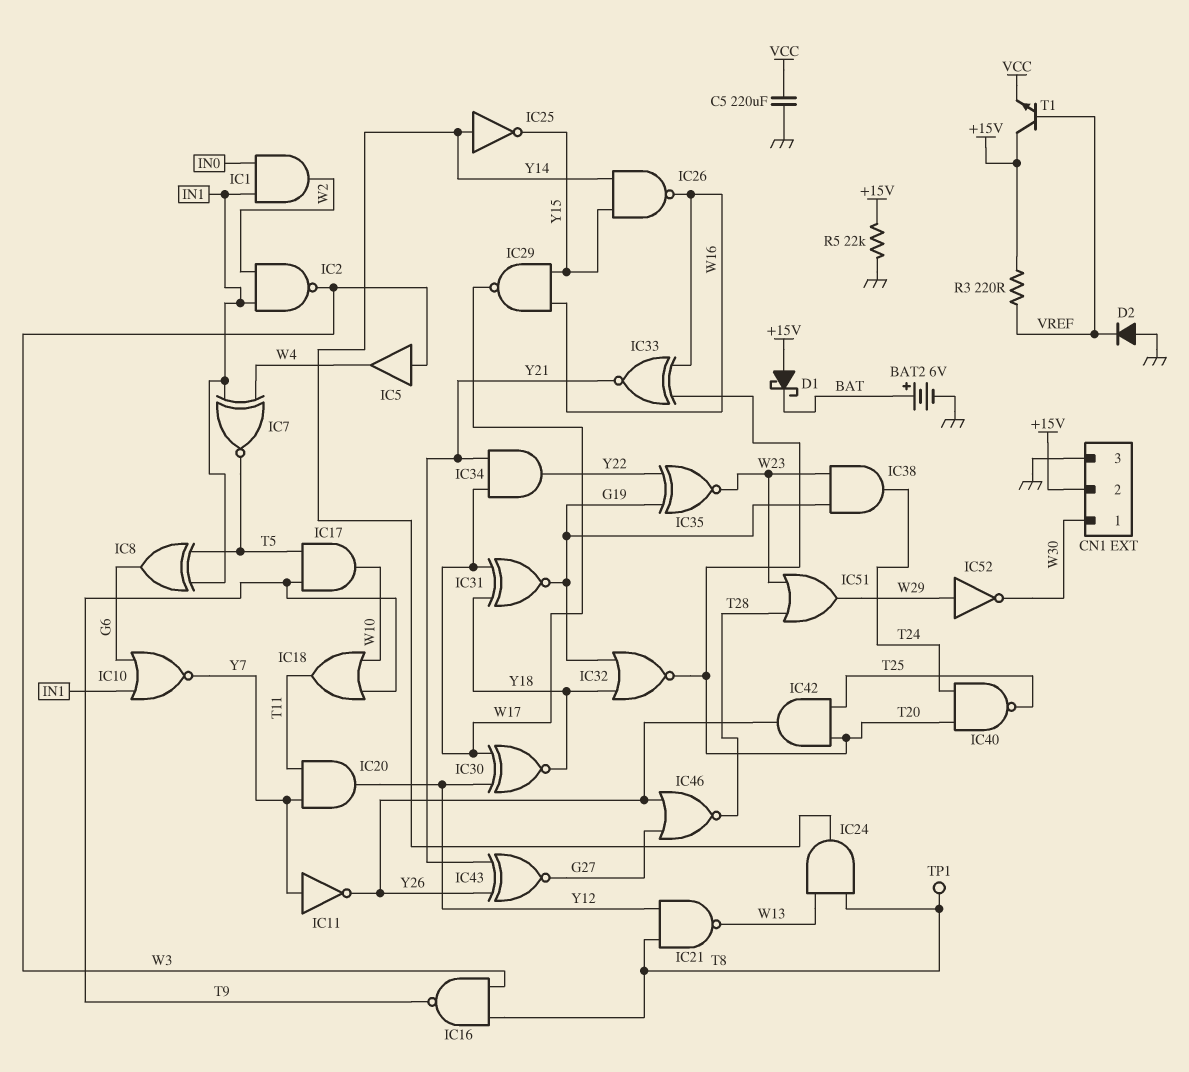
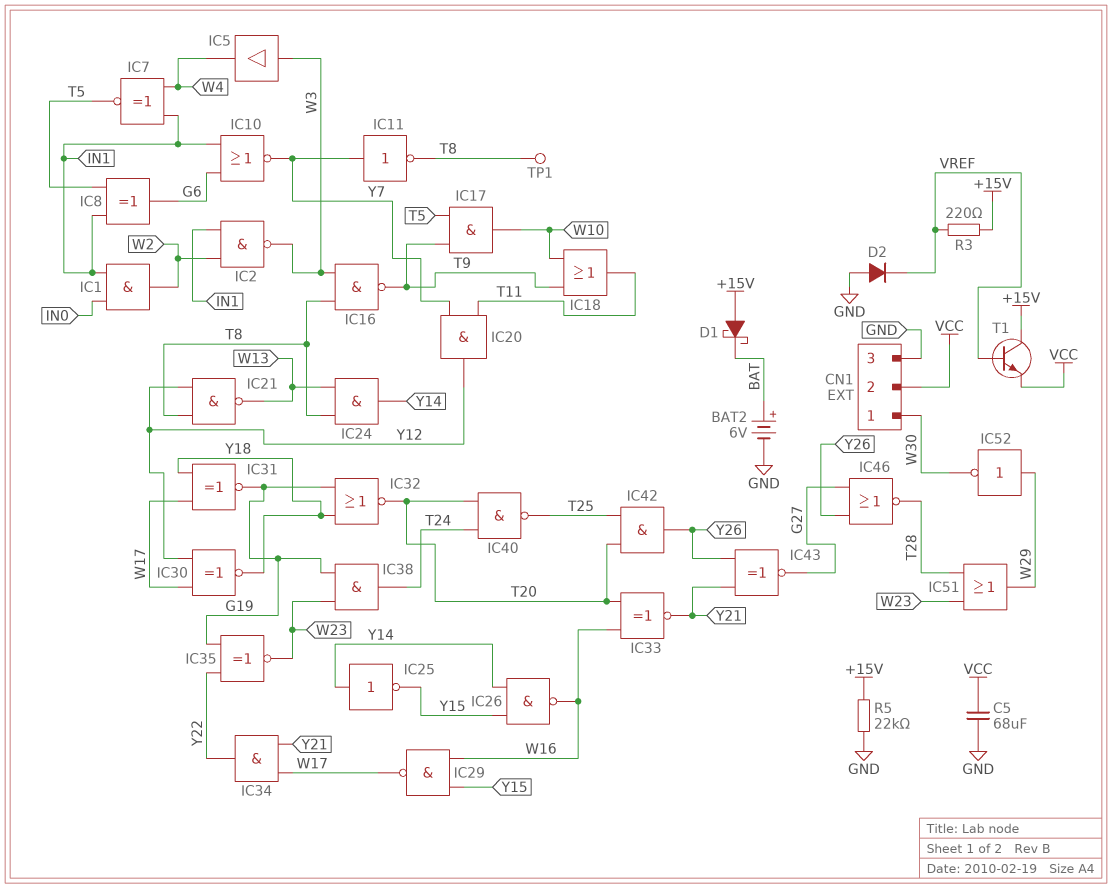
C5: 220uF (GND, VCC) -> 68uF (GND, VCC)
CN1 pin 2: +15V -> VCC
IC11: NOT (in Y7, out Y26) -> NOT (in Y7, out T8)

